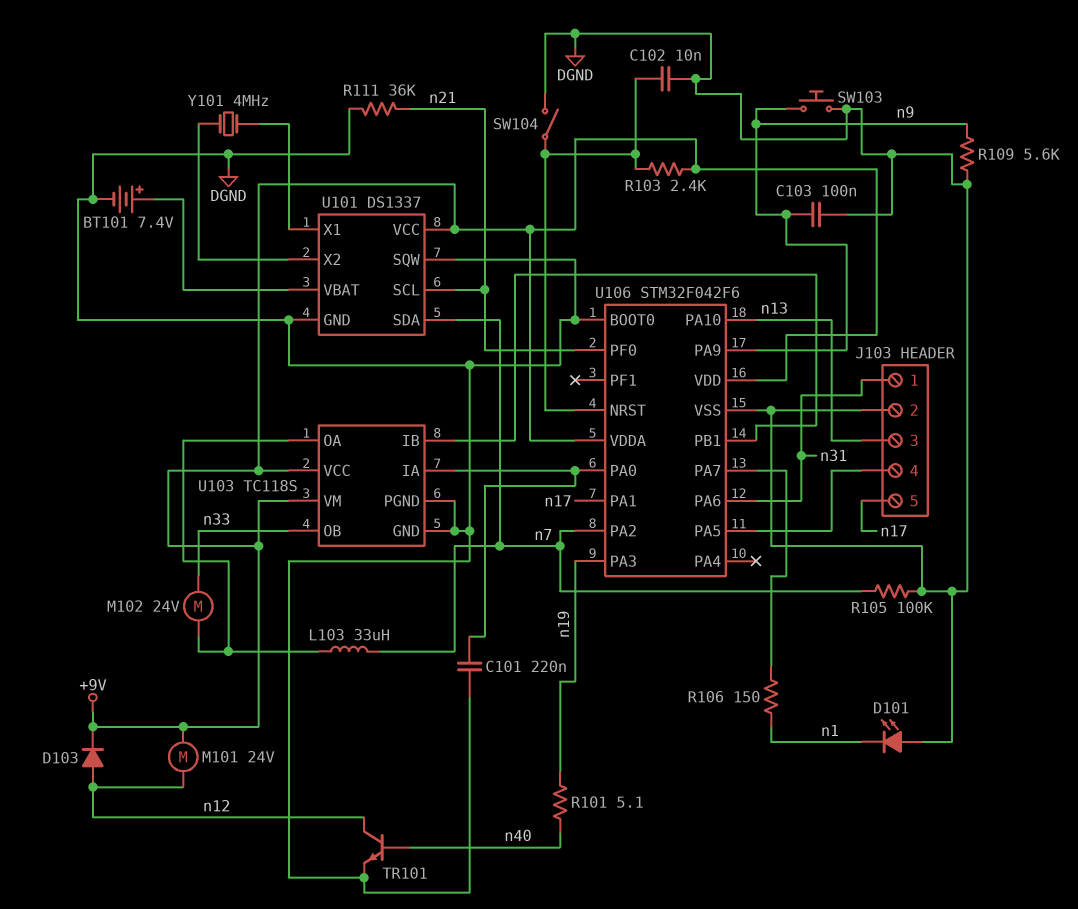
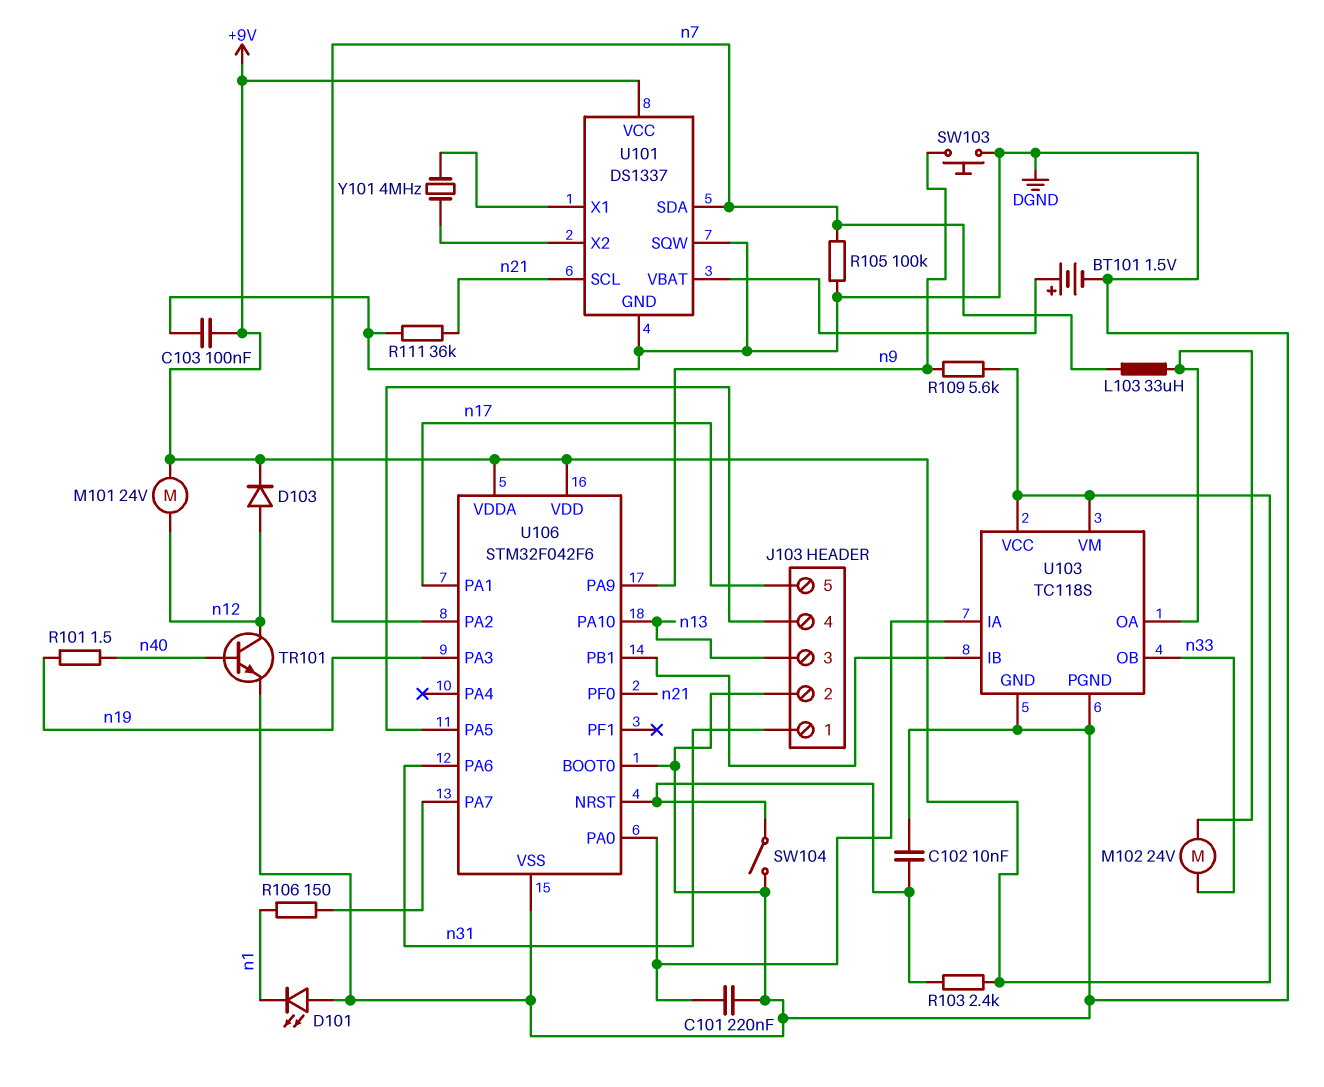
BT101: 7.4V (plus U101/VBAT, minus DGND) -> 1.5V (plus U101/VBAT, minus DGND)
C103: 100nF (DGND, n9) -> 100nF (+9V, DGND)
R101: 5.1 (n19, n40) -> 1.5 (n19, n40)
R109: 5.6k (DGND, n9) -> 5.6k (+9V, n9)

